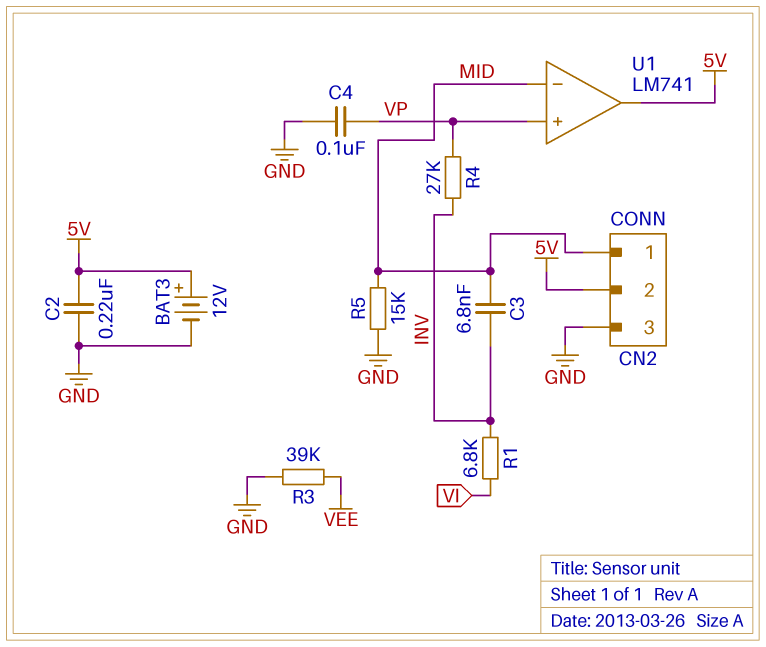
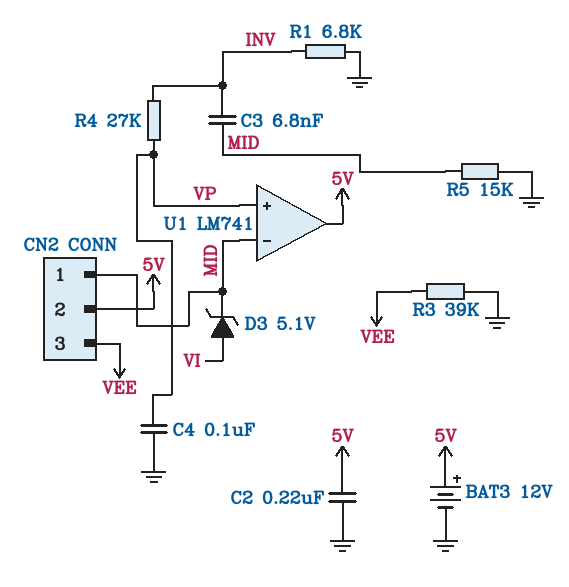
CN2 pin 3: GND -> VEE
D3: none -> zener 5.1V (A VI, K MID)
R1: 6.8k (INV, VI) -> 6.8k (GND, INV)

